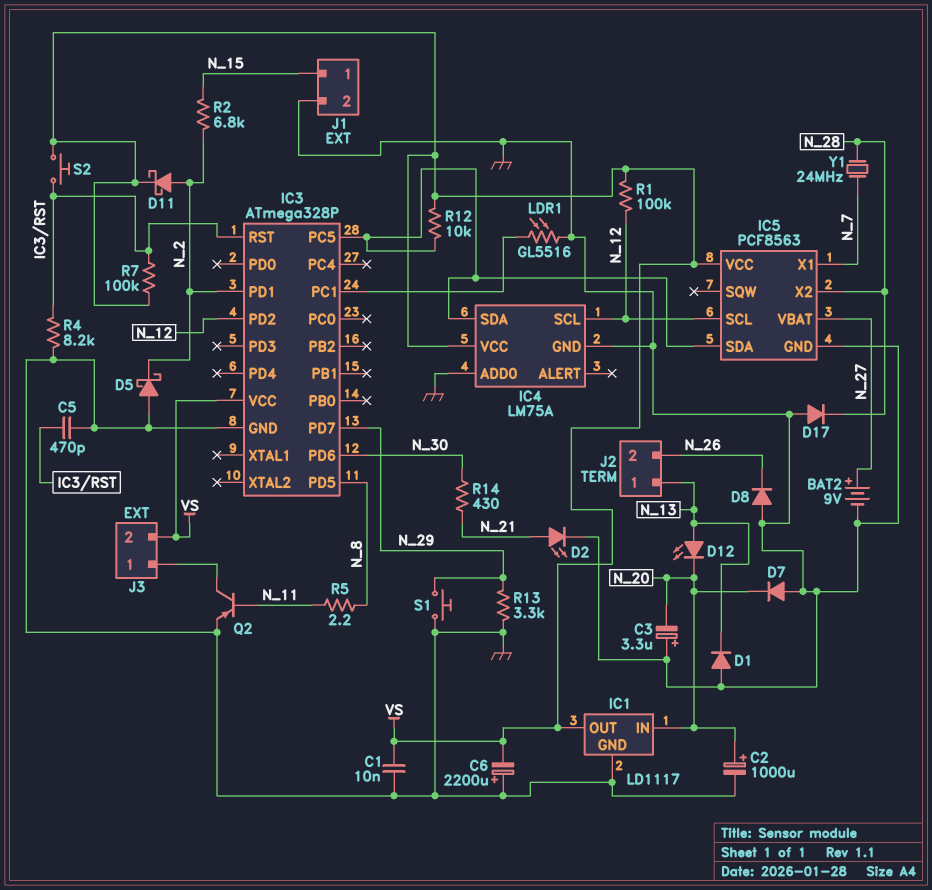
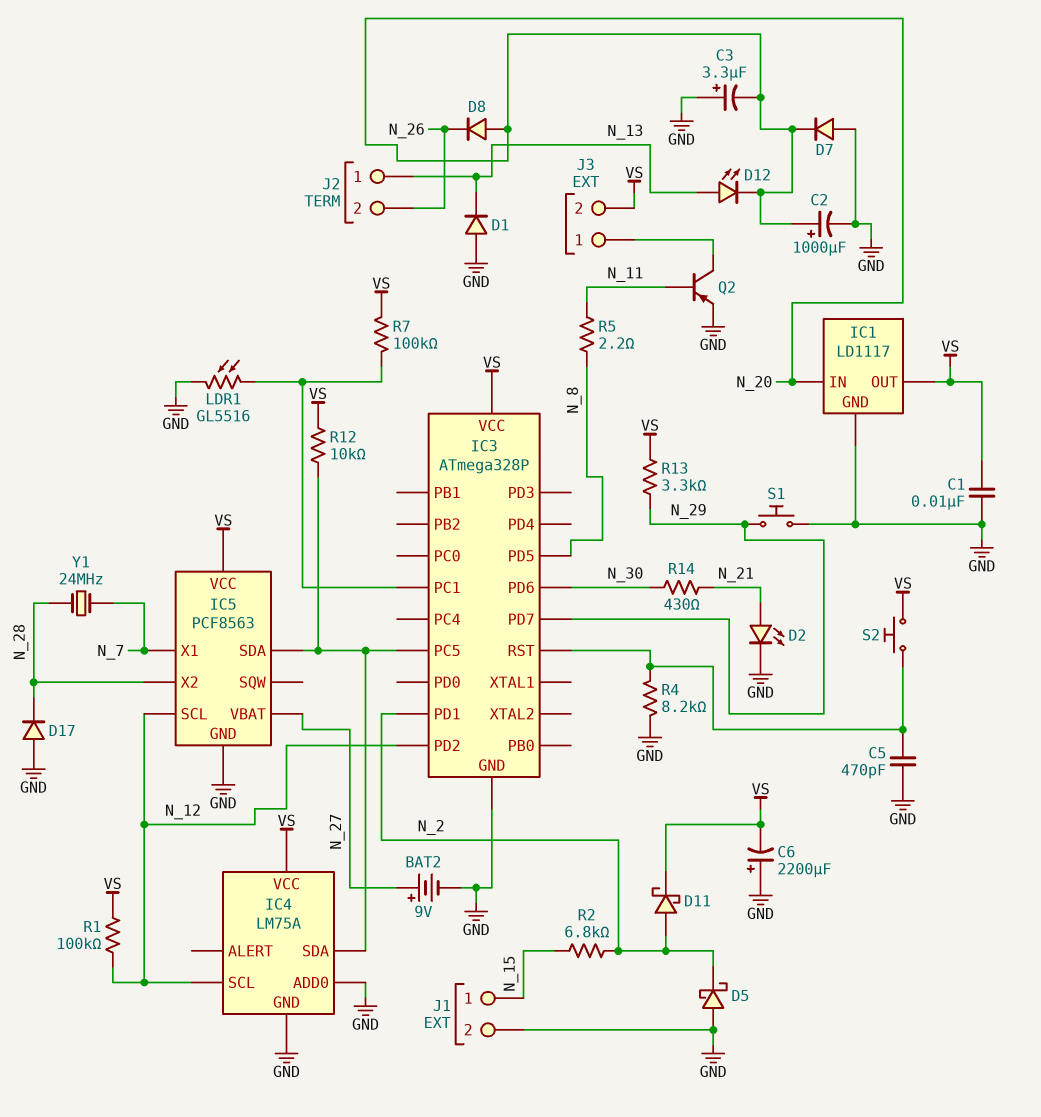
D8: diode (A GND, K N_26) -> diode (A N_20, K N_26)
R7: 100k (IC3/RST, VS) -> 100k (IC3/PC1, VS)
R13: 3.3k (GND, N_29) -> 3.3k (N_29, VS)

